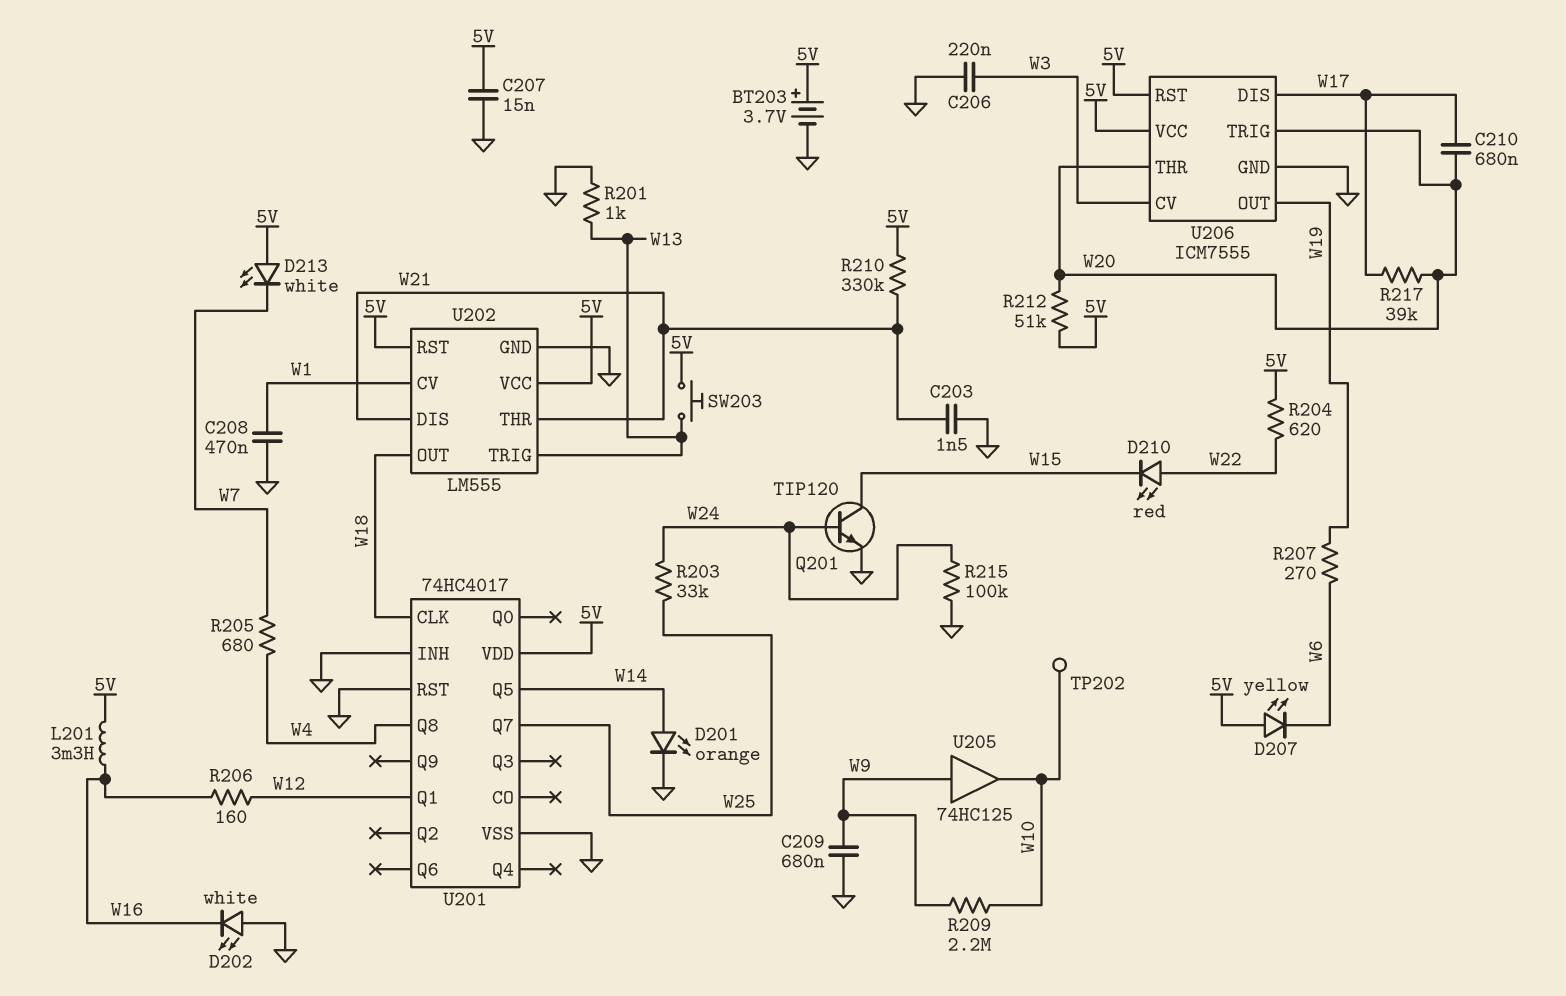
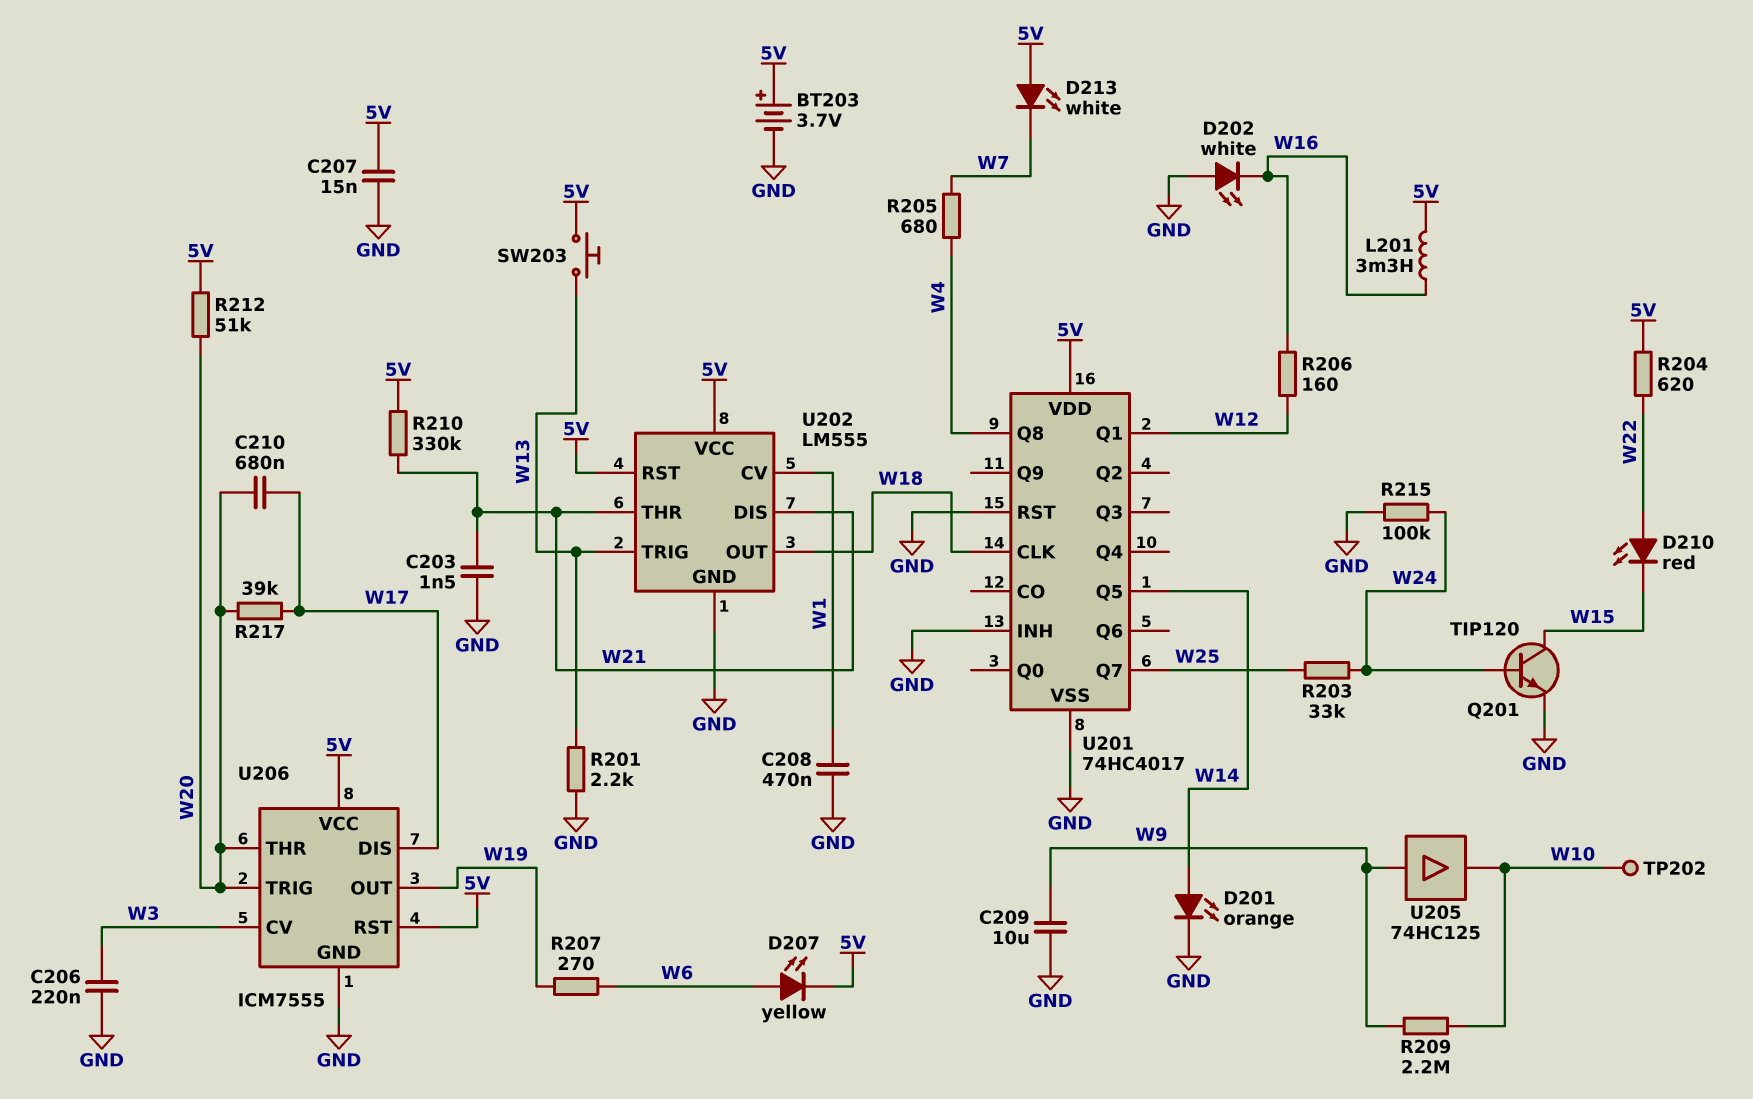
C209: 680nF (GND, W9) -> 10uF (GND, W9)
D207: LED yellow (A 5V, K W6) -> LED yellow (A W6, K 5V)
R201: 1k (GND, W13) -> 2.2k (GND, W13)

